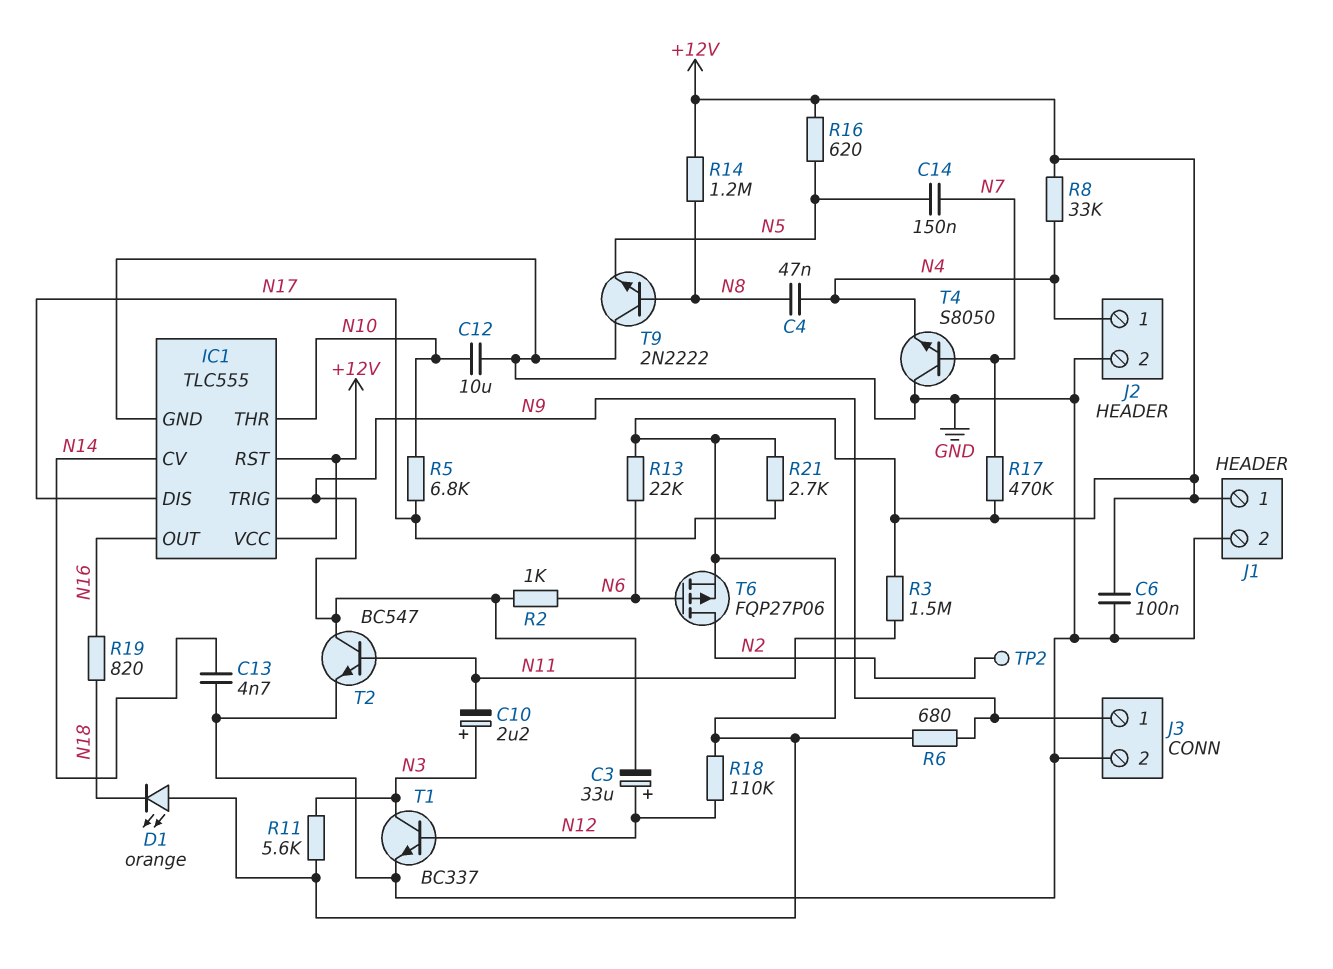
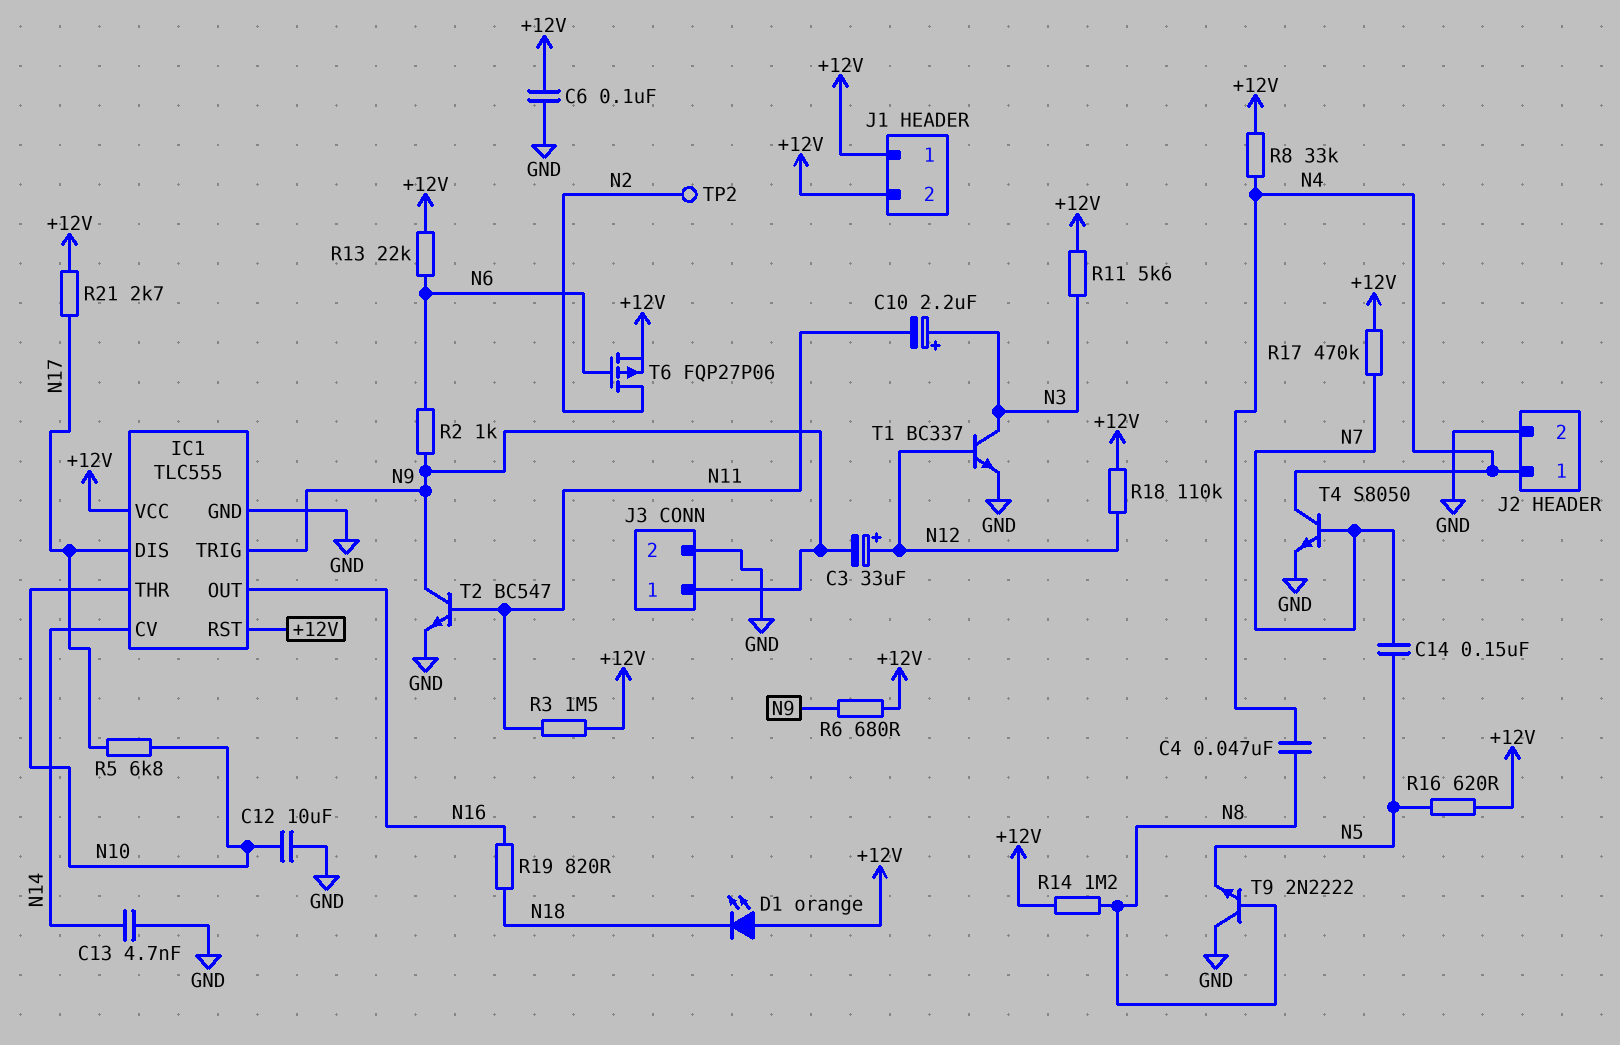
J1 pin 2: GND -> +12V
T4: NPN S8050 (B N7, C GND, E N4) -> NPN S8050 (B N7, C N4, E GND)

